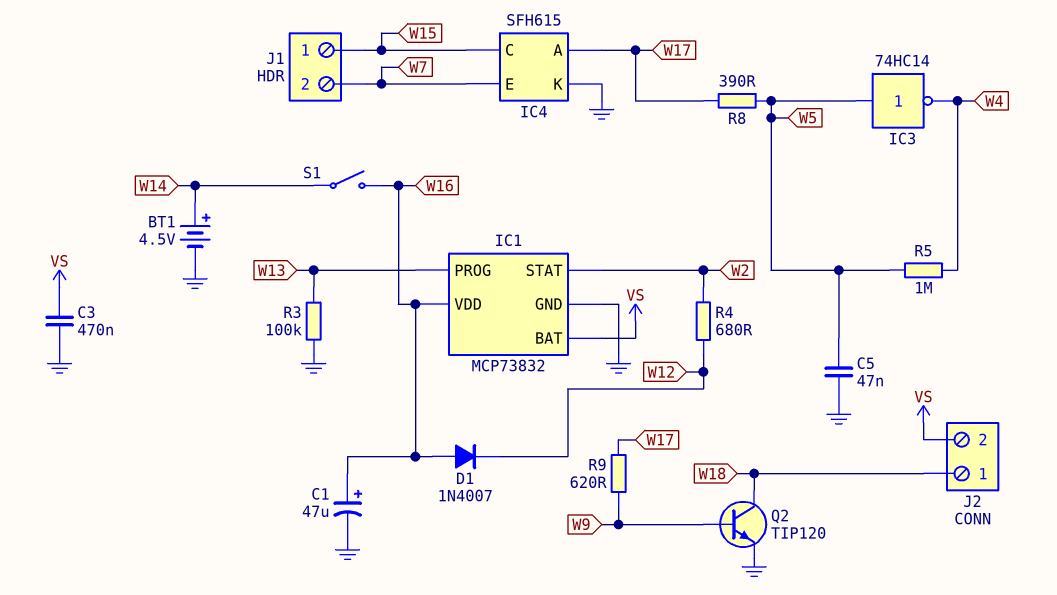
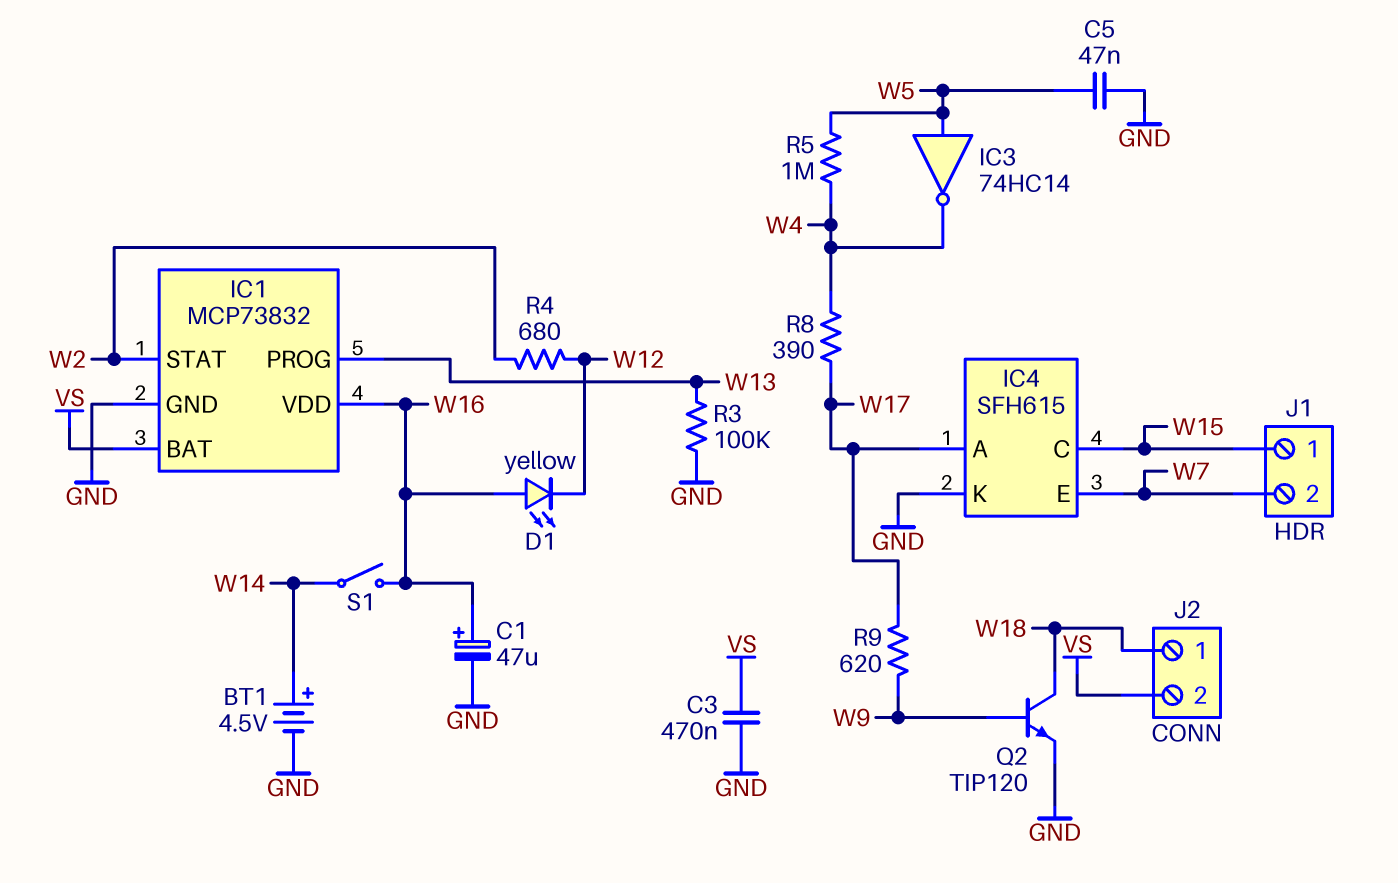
D1: diode 1N4007 (A W16, K W12) -> LED yellow (A W16, K W12)
R8: 390 (W5, W17) -> 390 (W4, W17)

